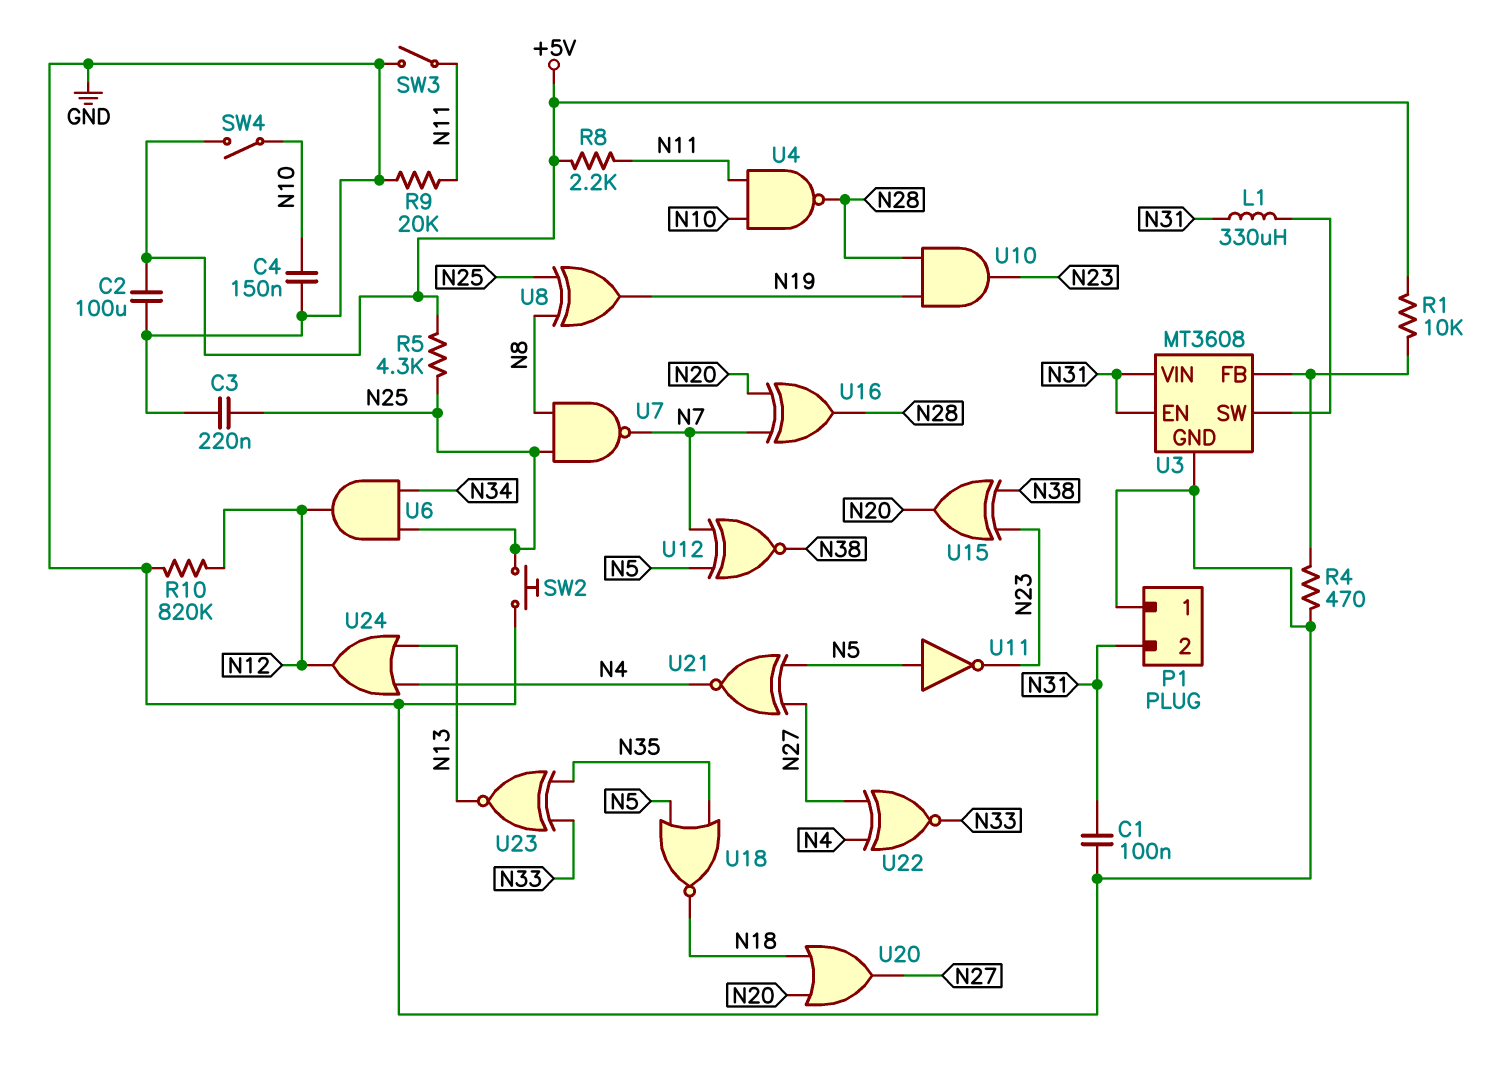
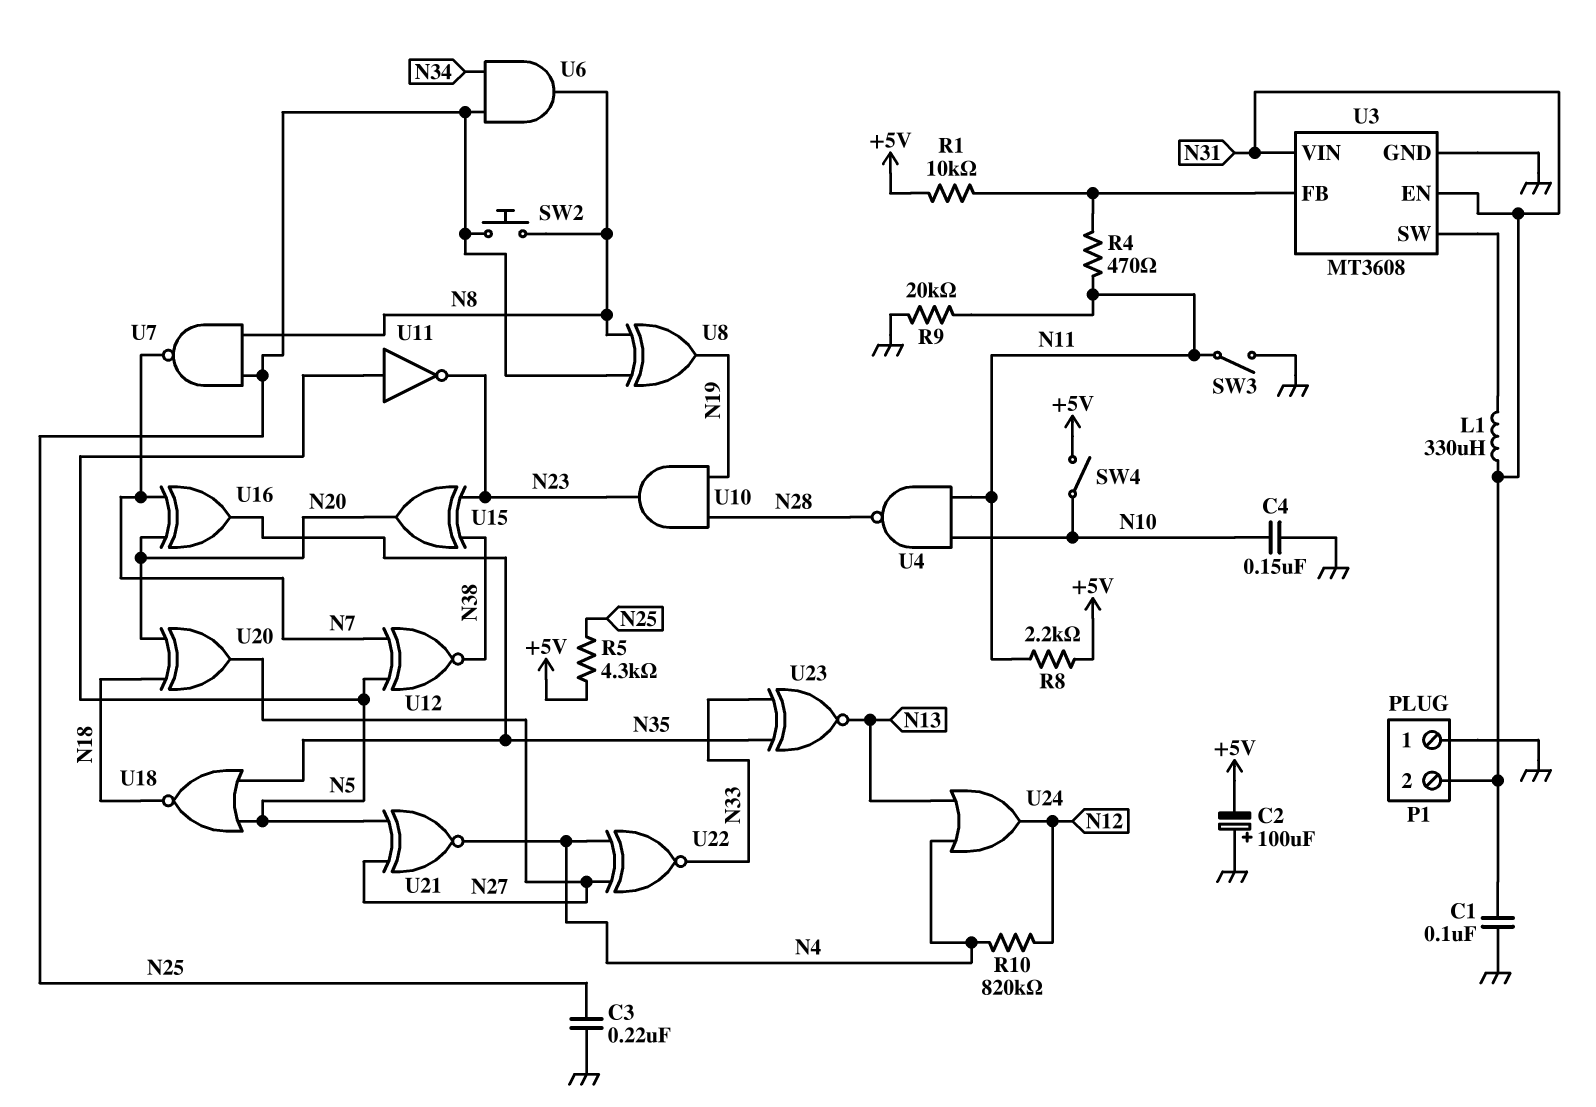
C2: 100uF (+5V, GND) -> 100uF (plus GND, minus +5V)
R4: 470 (GND, U3/FB) -> 470 (N11, U3/FB)
R10: 820k (GND, N12) -> 820k (N4, N12)
SW2: button (GND, N25) -> button (N8, N25)
U6: AND (in N25, in N34, out N12) -> AND (in N25, in N34, out N8)
U16: XOR (in N7, in N20, out N28) -> XOR (in N7, in N20, out N35)
U20: OR (in N18, in N20, out N27) -> XOR (in N18, in N20, out N27)

